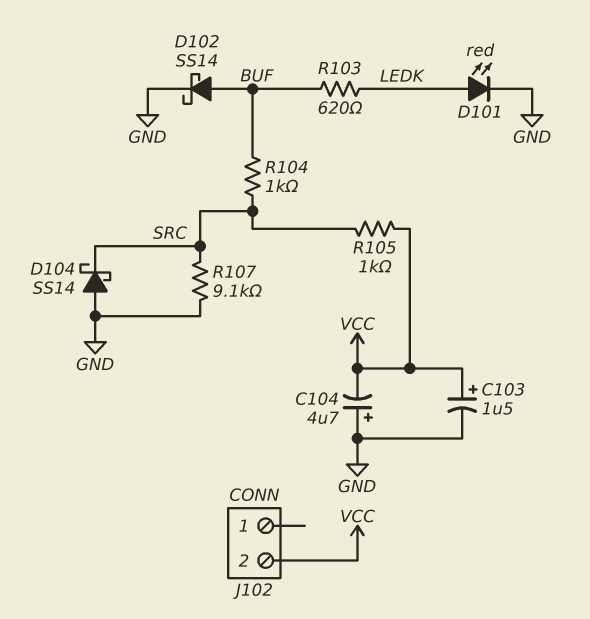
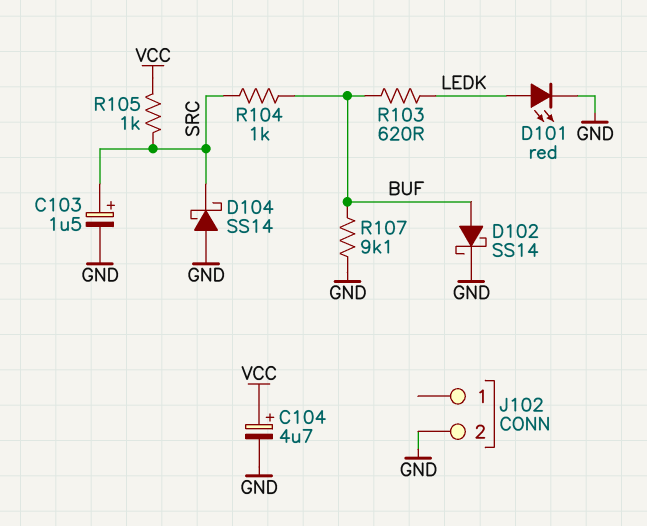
C103: 1.5uF (plus VCC, minus GND) -> 1.5uF (plus SRC, minus GND)
C104: 4.7uF (plus GND, minus VCC) -> 4.7uF (plus VCC, minus GND)
J102 pin 2: VCC -> GND
R107: 9.1k (GND, SRC) -> 9.1k (BUF, GND)

